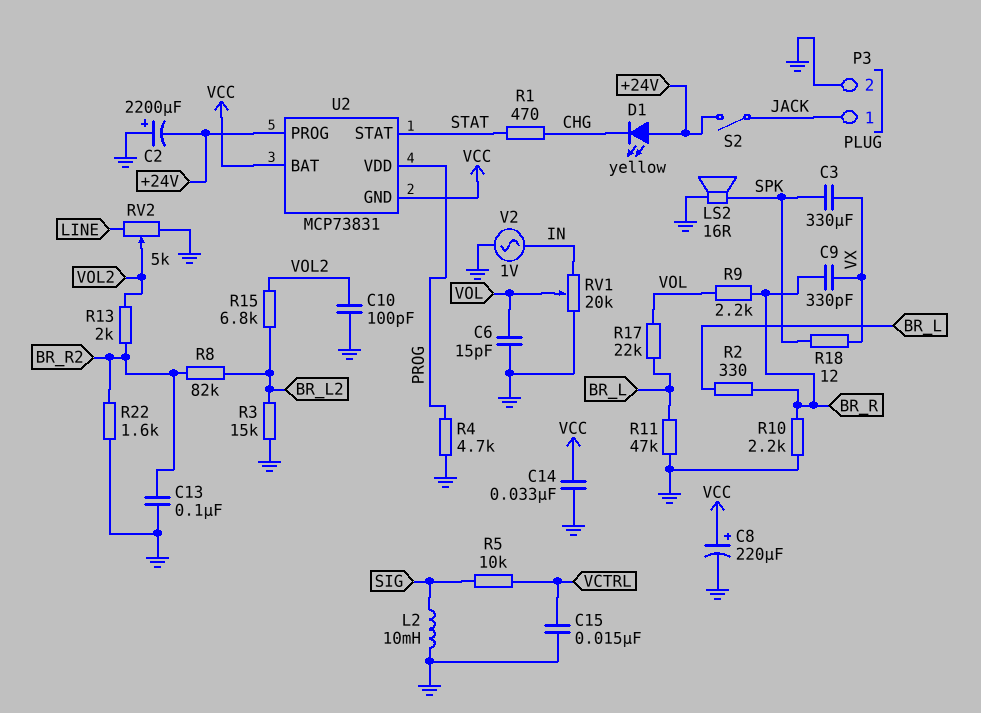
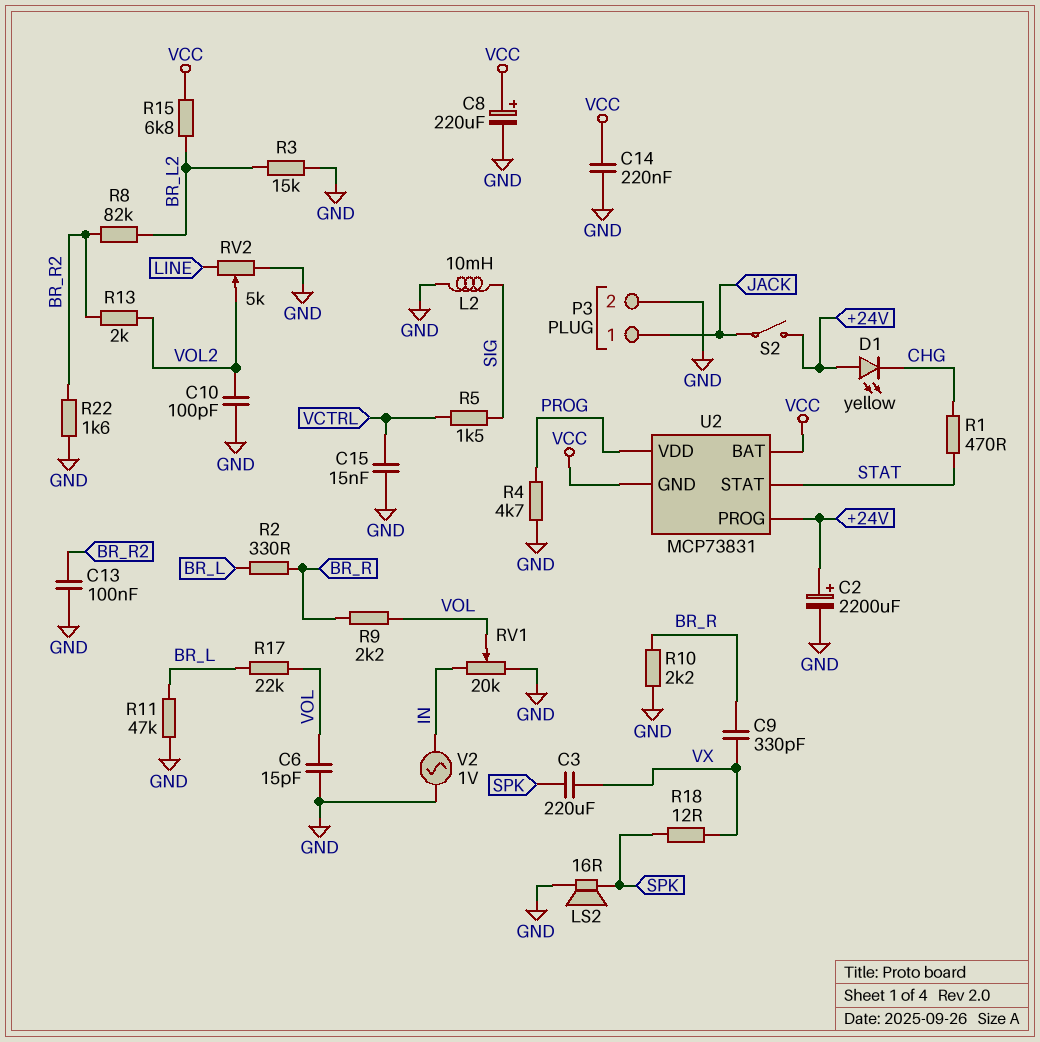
C2: 2200uF (plus GND, minus +24V) -> 2200uF (plus +24V, minus GND)
C3: 330uF (SPK, VX) -> 220uF (SPK, VX)
C14: 33nF (GND, VCC) -> 220nF (GND, VCC)
R5: 10k (SIG, VCTRL) -> 1.5k (SIG, VCTRL)
R15: 6.8k (BR_L2, VOL2) -> 6.8k (BR_L2, VCC)

